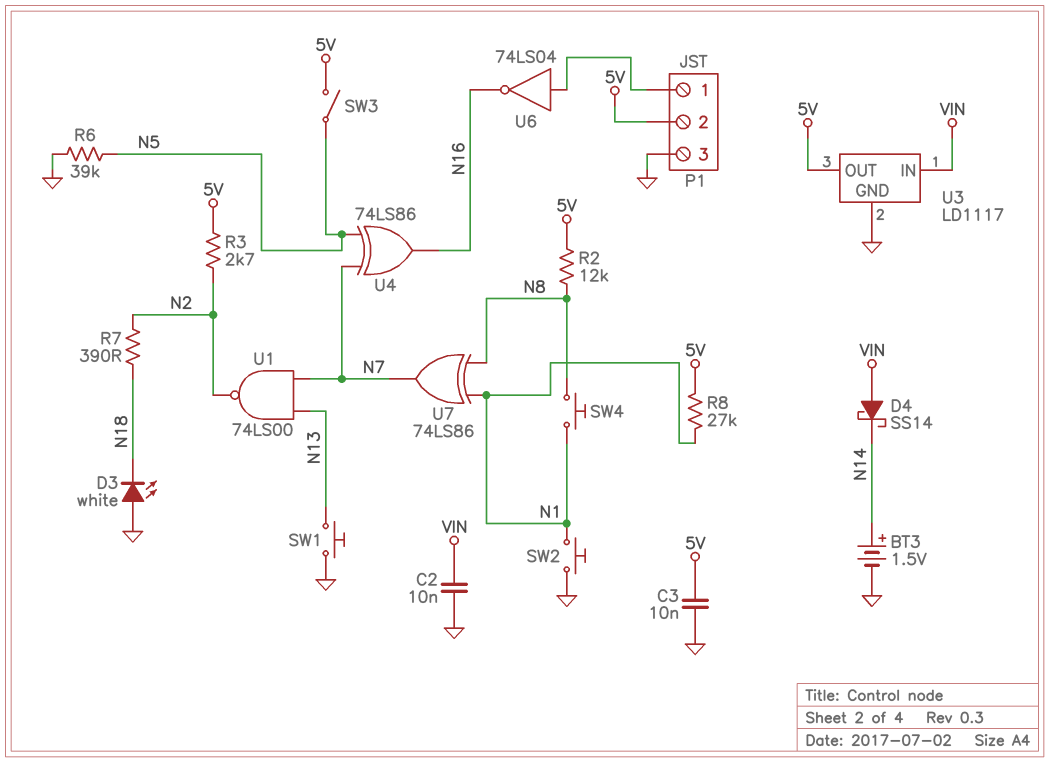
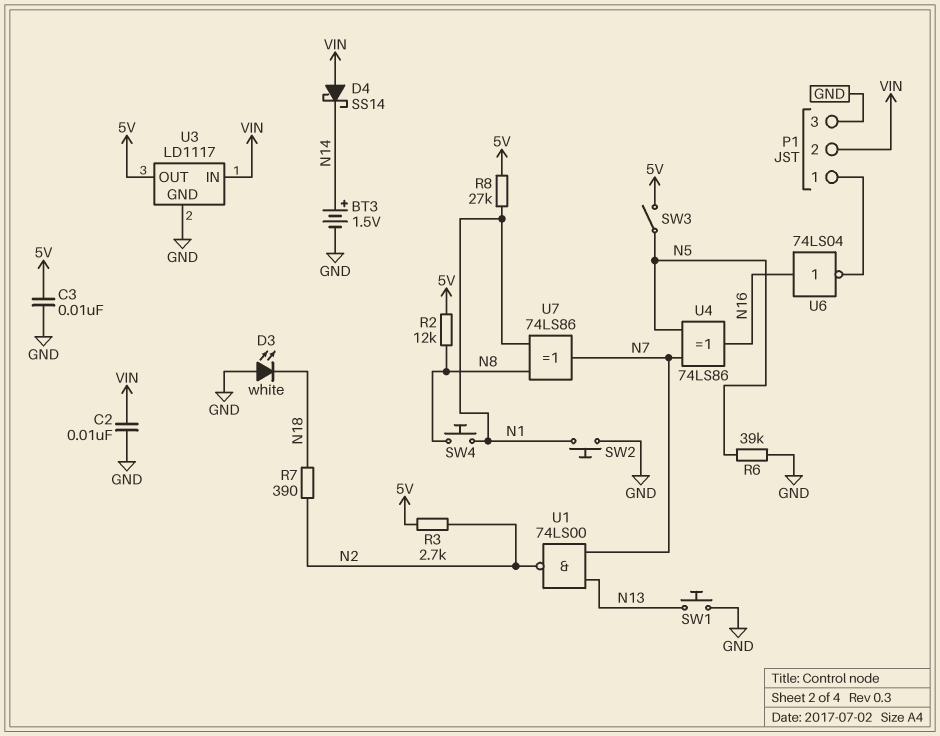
P1 pin 2: 5V -> VIN
U6: NOT 74LS04 (in P1/1, out N16) -> NOT 74LS04 (in N16, out P1/1)

